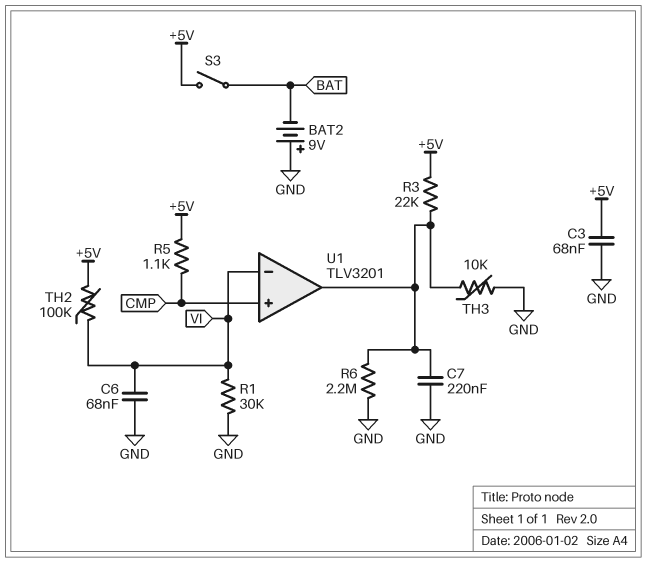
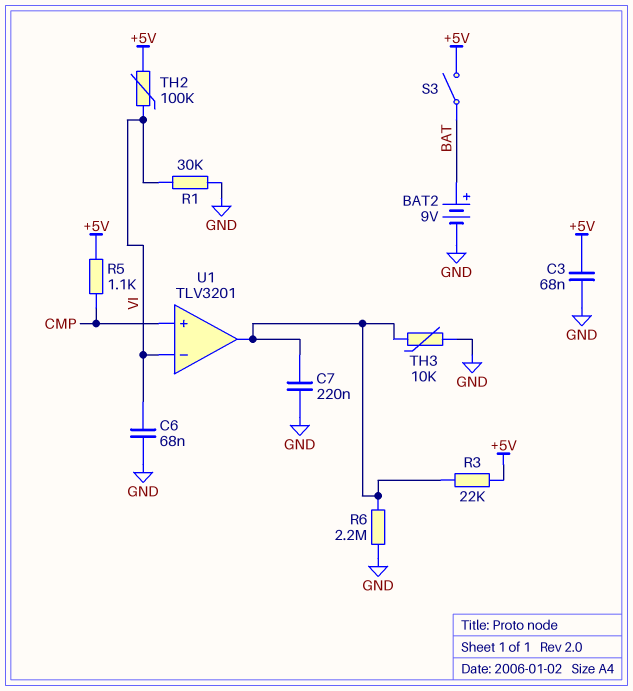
BAT2: 9V (plus GND, minus BAT) -> 9V (plus BAT, minus GND)

